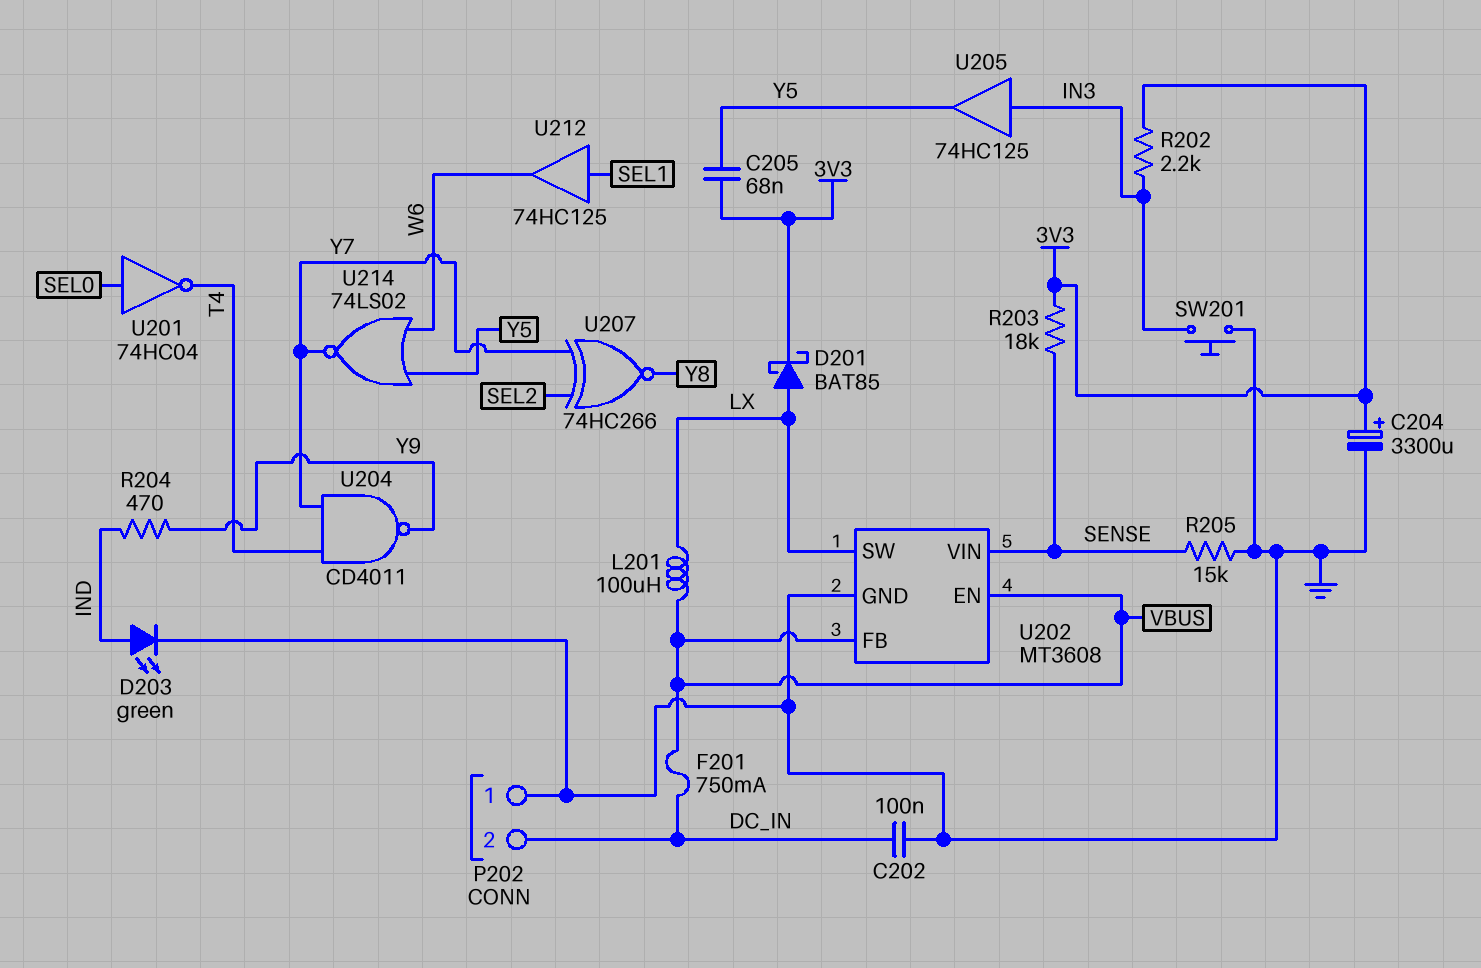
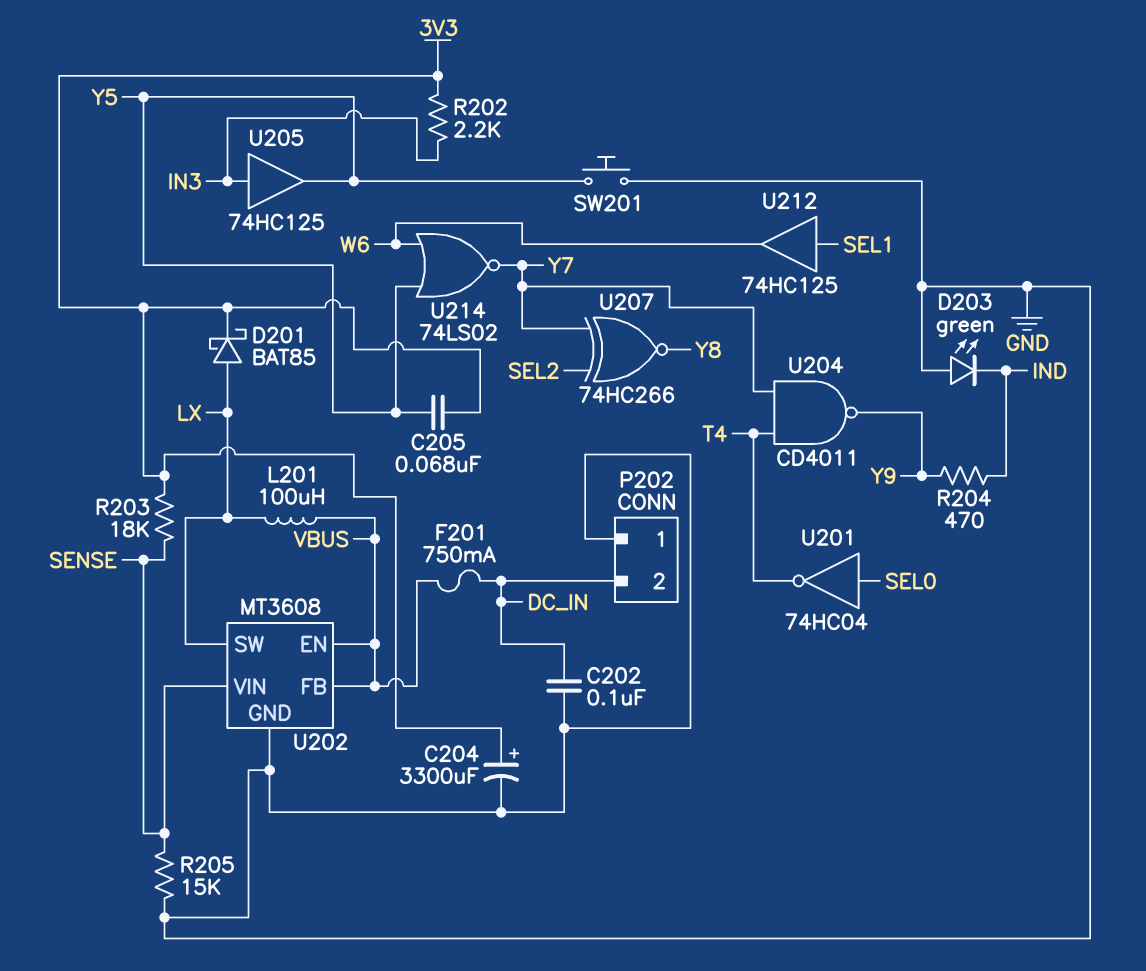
D203: LED green (A IND, K GND) -> LED green (A GND, K IND)
SW201: button (GND, IN3) -> button (GND, Y5)

